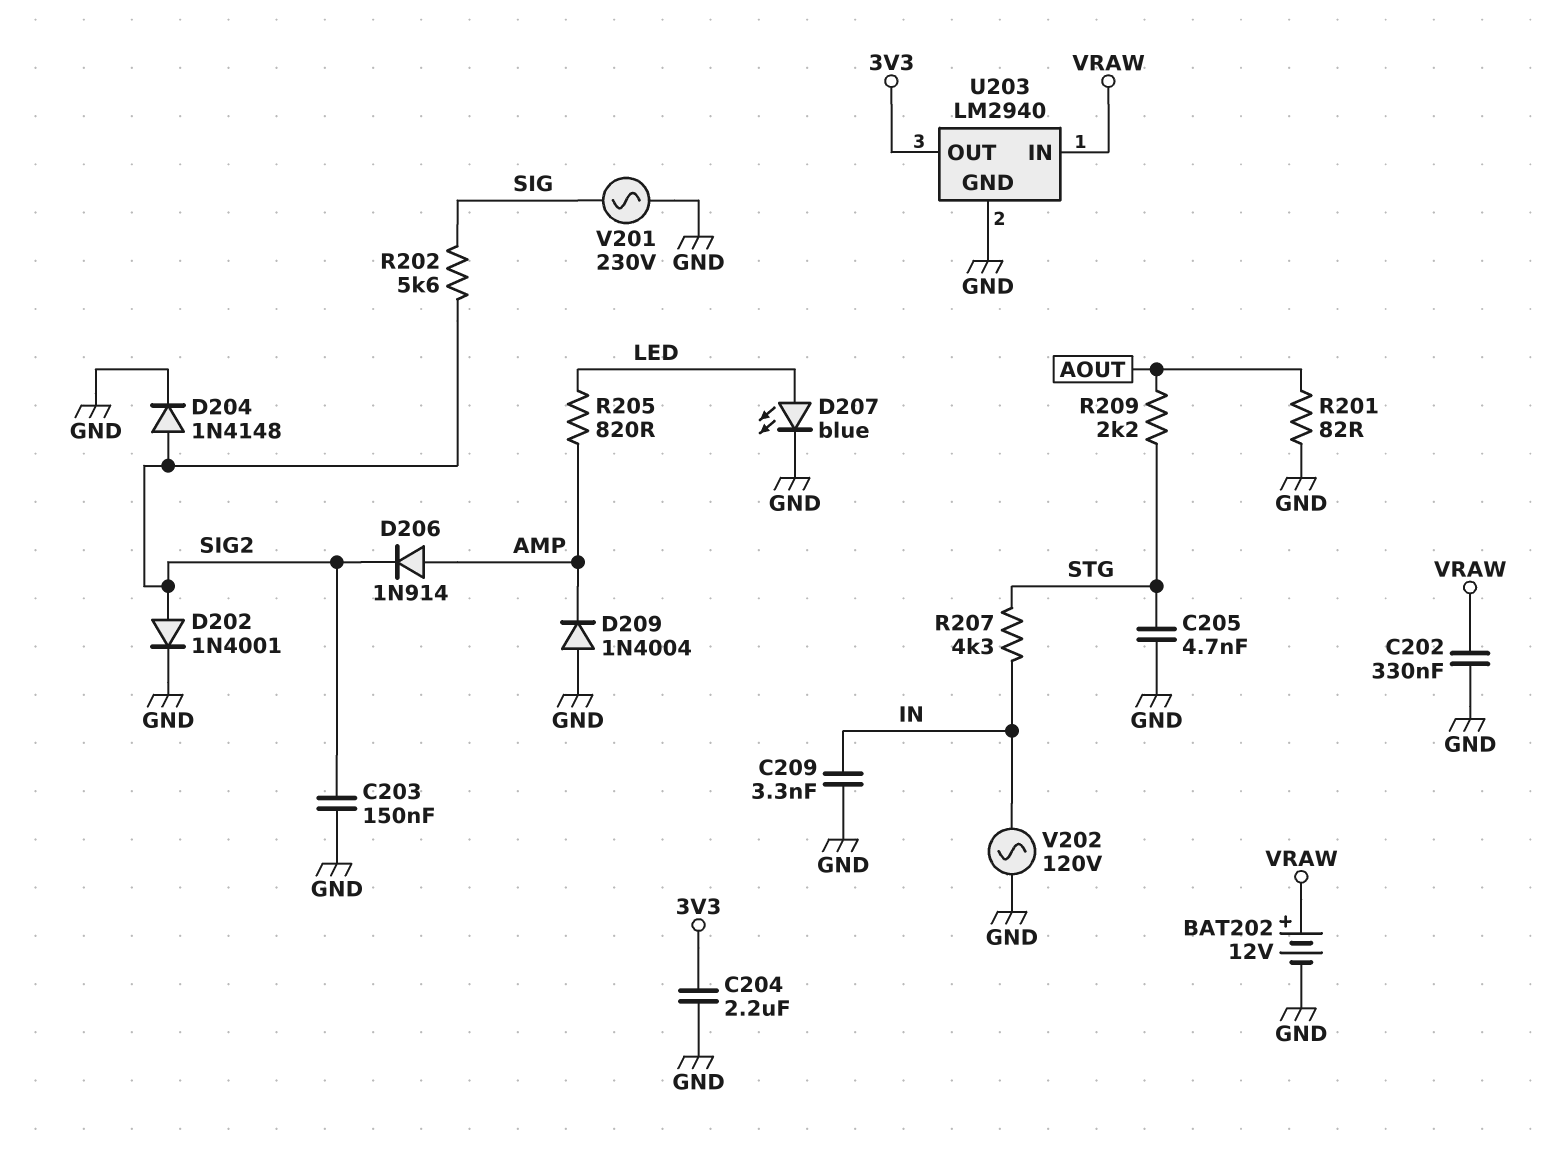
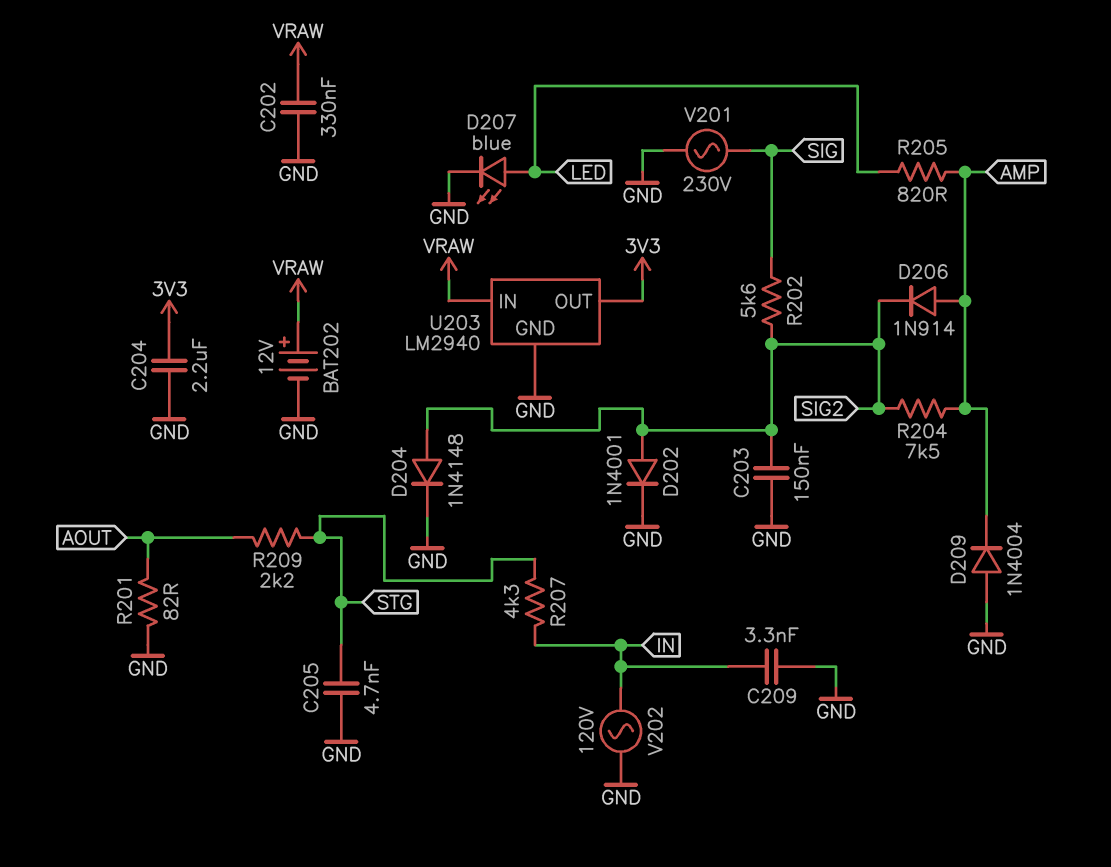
R204: none -> 7.5k (AMP, SIG2)

